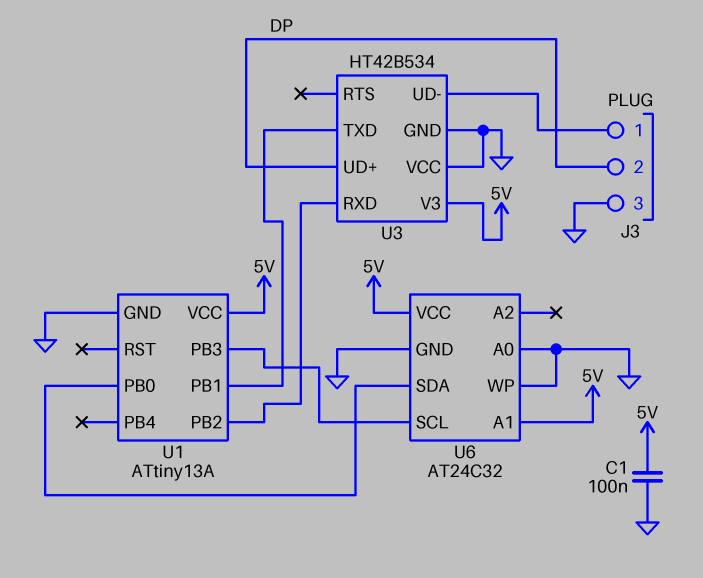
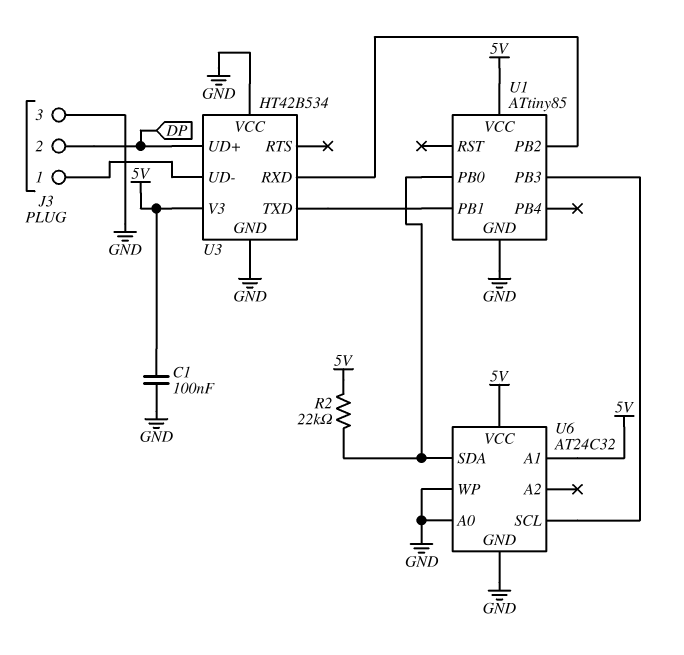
R2: none -> 22k (5V, U1/PB0)
U1: ATtiny13A -> ATtiny85

